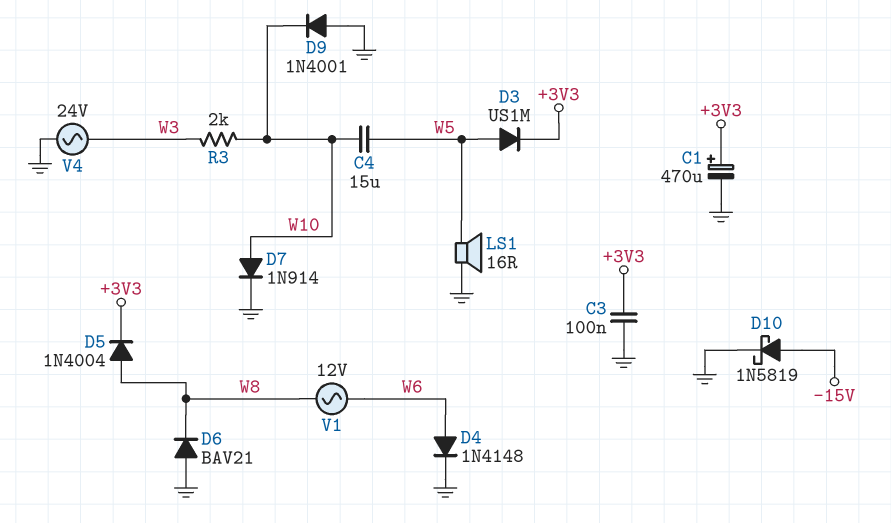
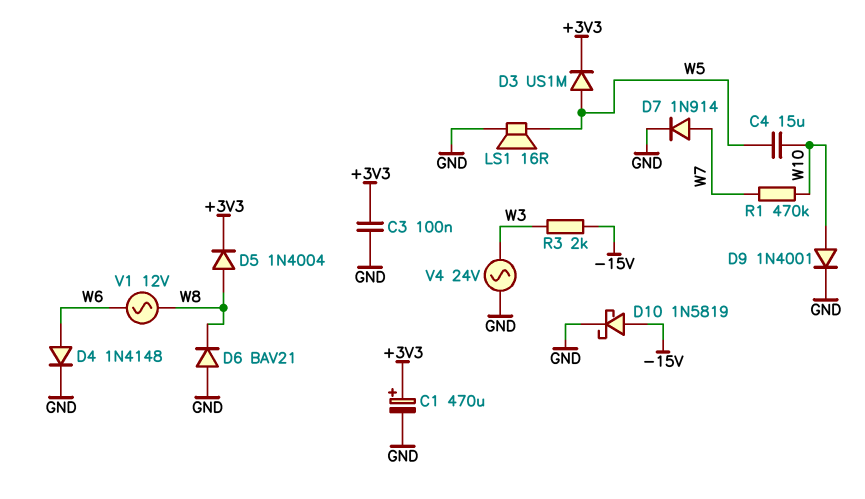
D7: diode 1N914 (A W10, K GND) -> diode 1N914 (A W7, K GND)
D9: diode 1N4001 (A GND, K W10) -> diode 1N4001 (A W10, K GND)
R1: none -> 470k (W7, W10)
R3: 2k (W3, W10) -> 2k (-15V, W3)

